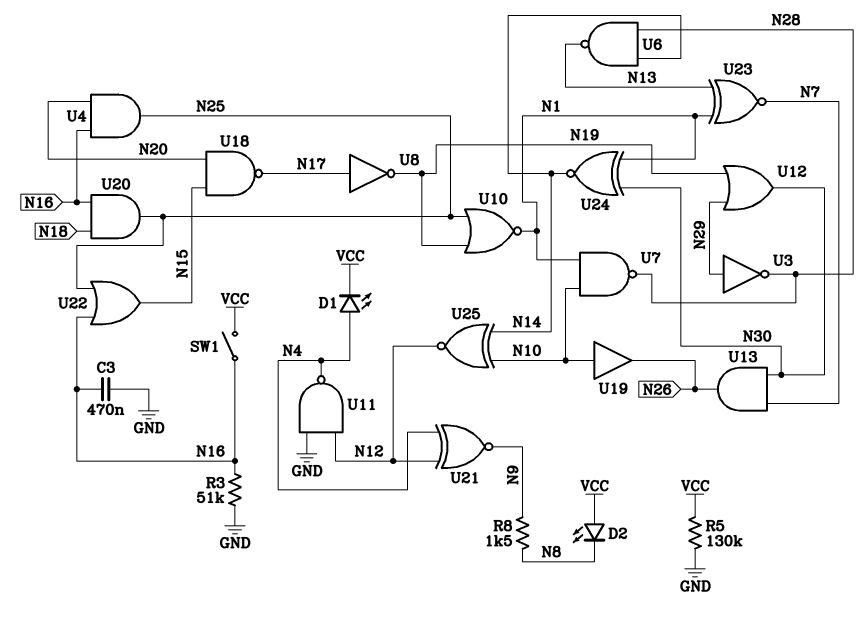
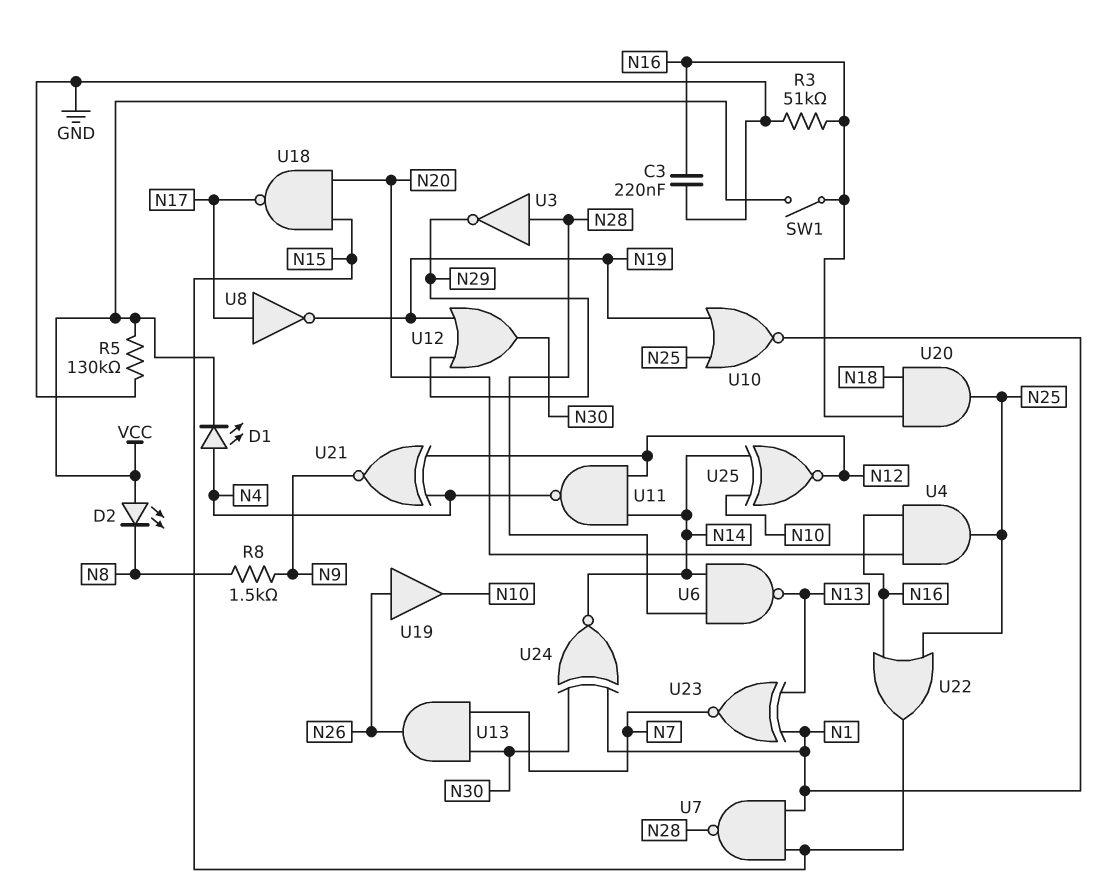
C3: 470nF (GND, N16) -> 220nF (GND, N16)
U3: NOT (in N29, out N28) -> NOT (in N28, out N29)
U7: NAND (in N1, in N10, out N28) -> NAND (in N1, in N15, out N28)
U11: NAND (in GND, in N12, out N4) -> NAND (in N12, in N14, out N4)
U19: buffer (in N10, out N26) -> buffer (in N26, out N10)

